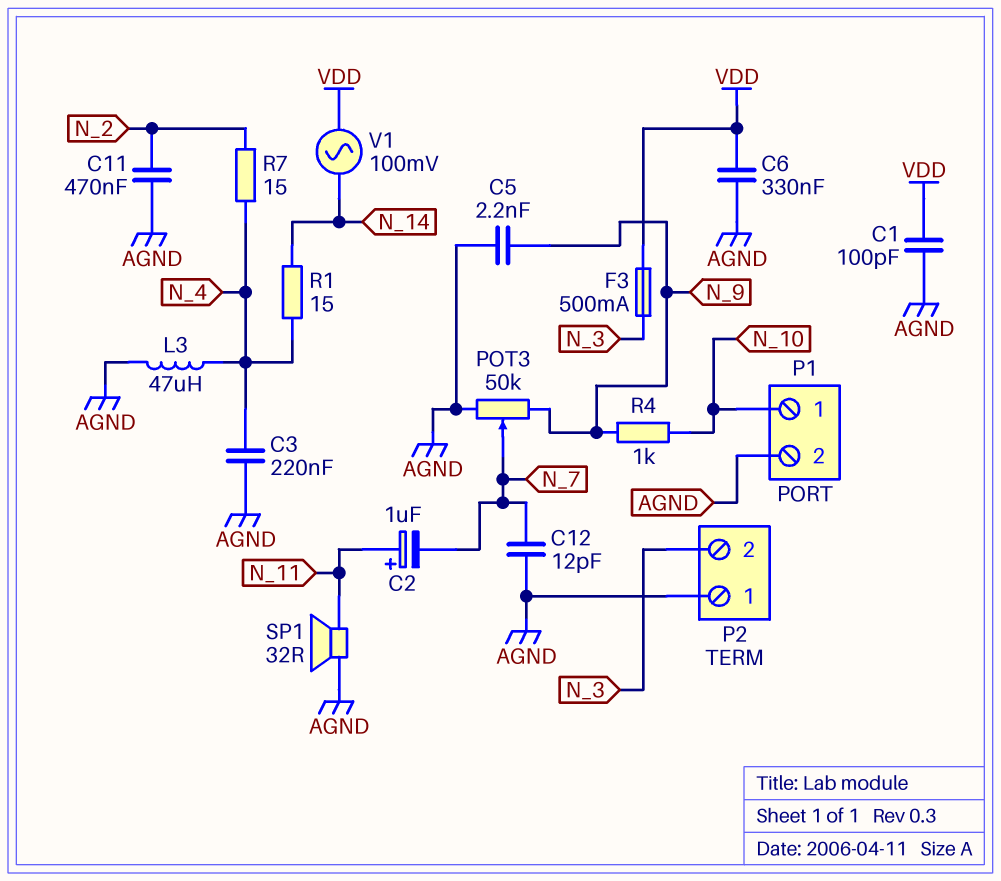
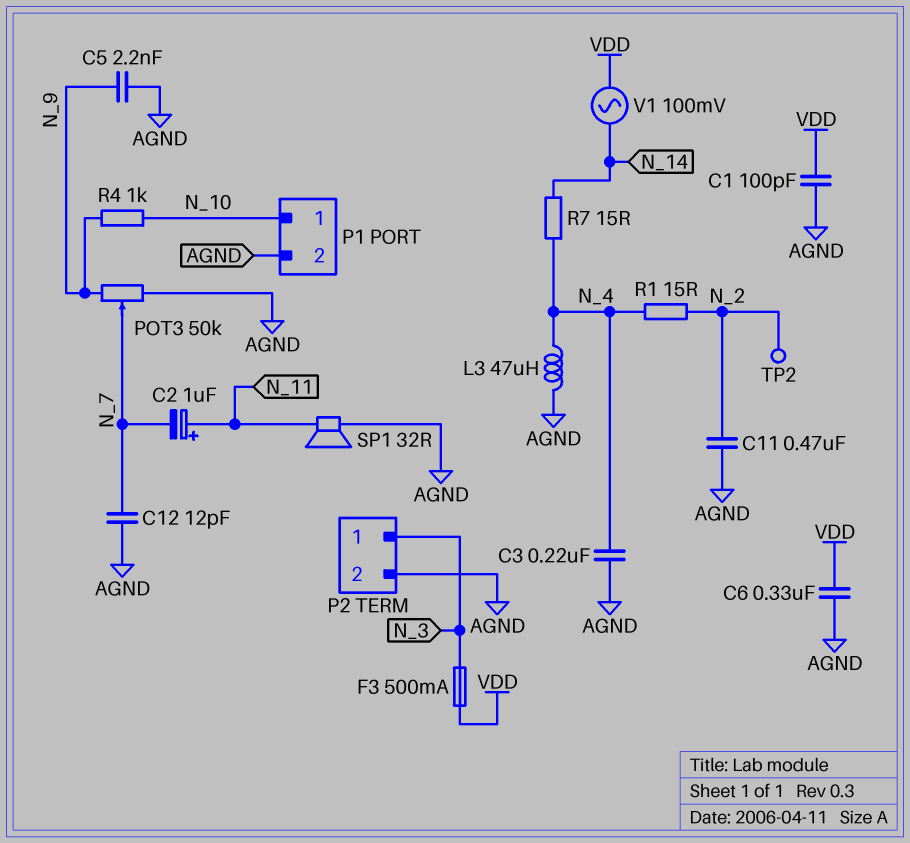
P2 pin 1: AGND -> N_3
P2 pin 2: N_3 -> AGND
R1: 15 (N_4, N_14) -> 15 (N_2, N_4)
R7: 15 (N_2, N_4) -> 15 (N_4, N_14)
TP2: none -> test point (N_2)

